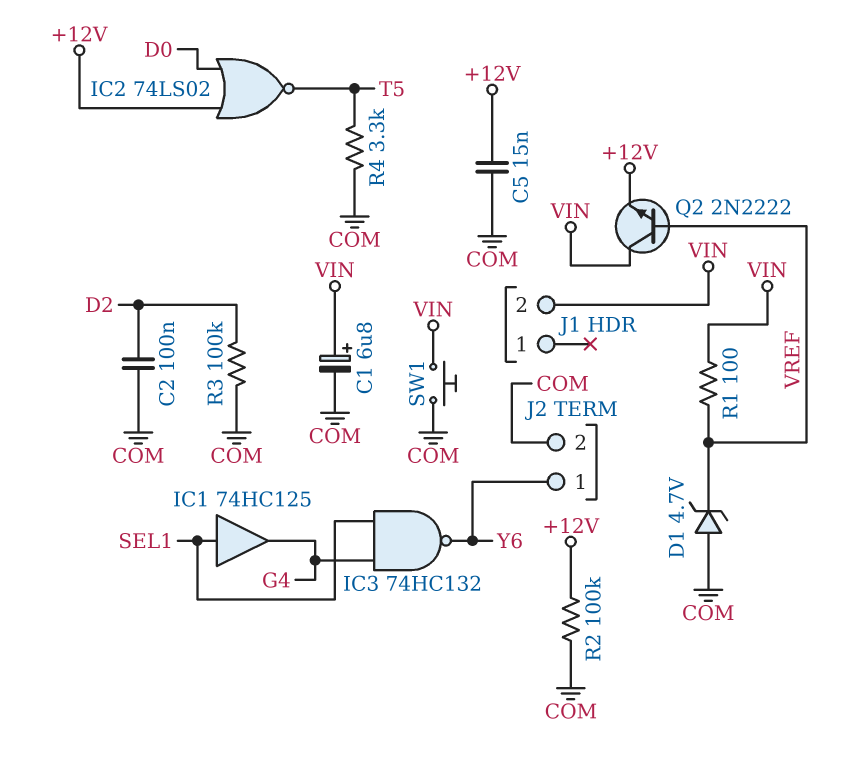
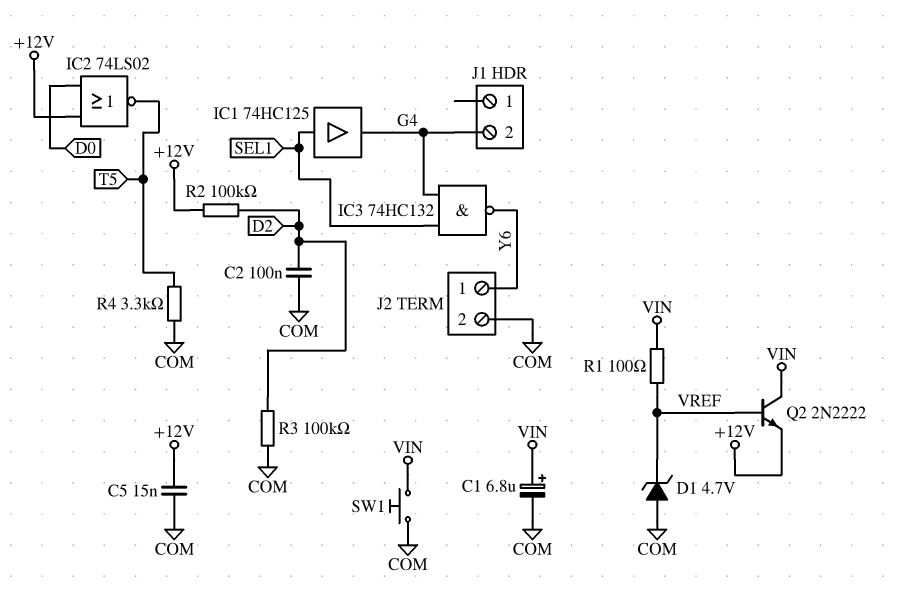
J1 pin 2: VIN -> G4
R2: 100k (+12V, COM) -> 100k (+12V, D2)

